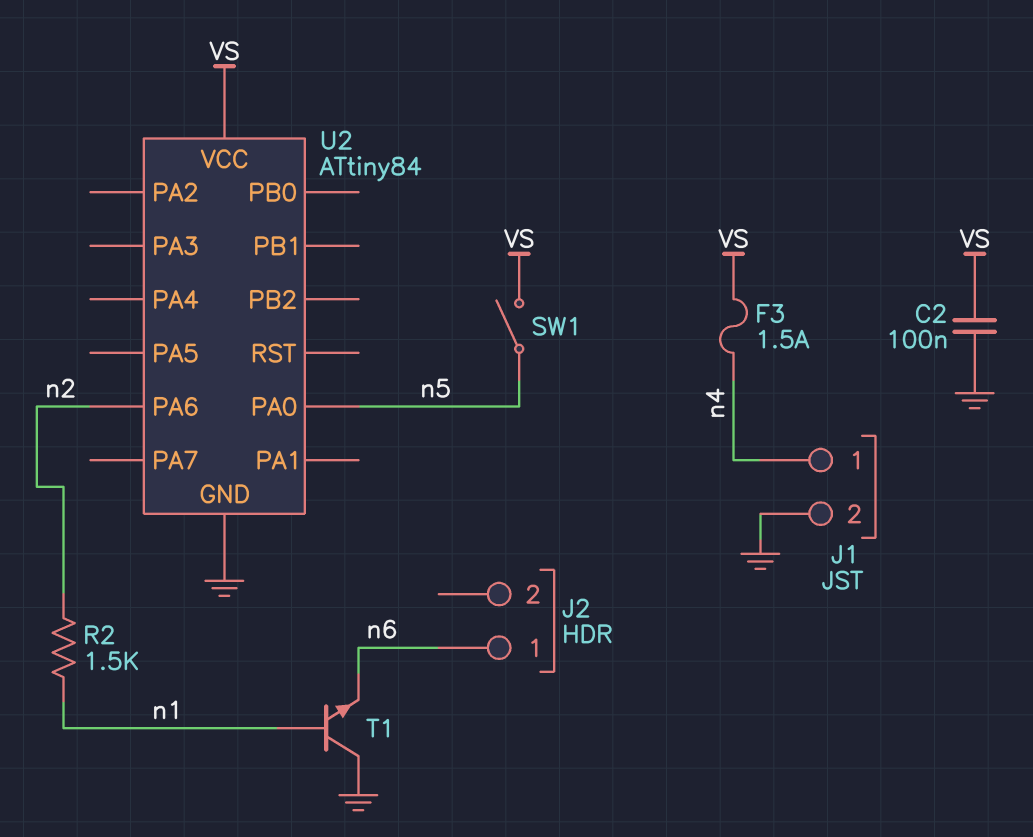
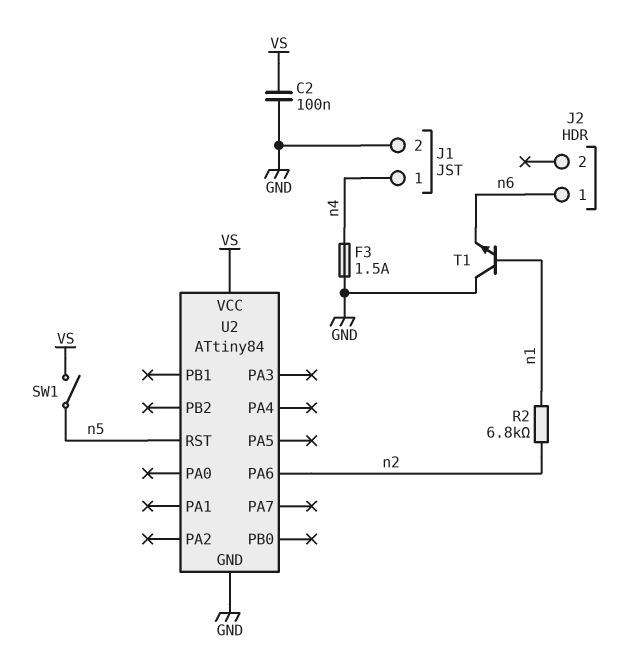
F3: 1.5A (VS, n4) -> 1.5A (GND, n4)
R2: 1.5k (n1, n2) -> 6.8k (n1, n2)
U2 pin PA0: n5 -> none
U2 pin RST: none -> n5

